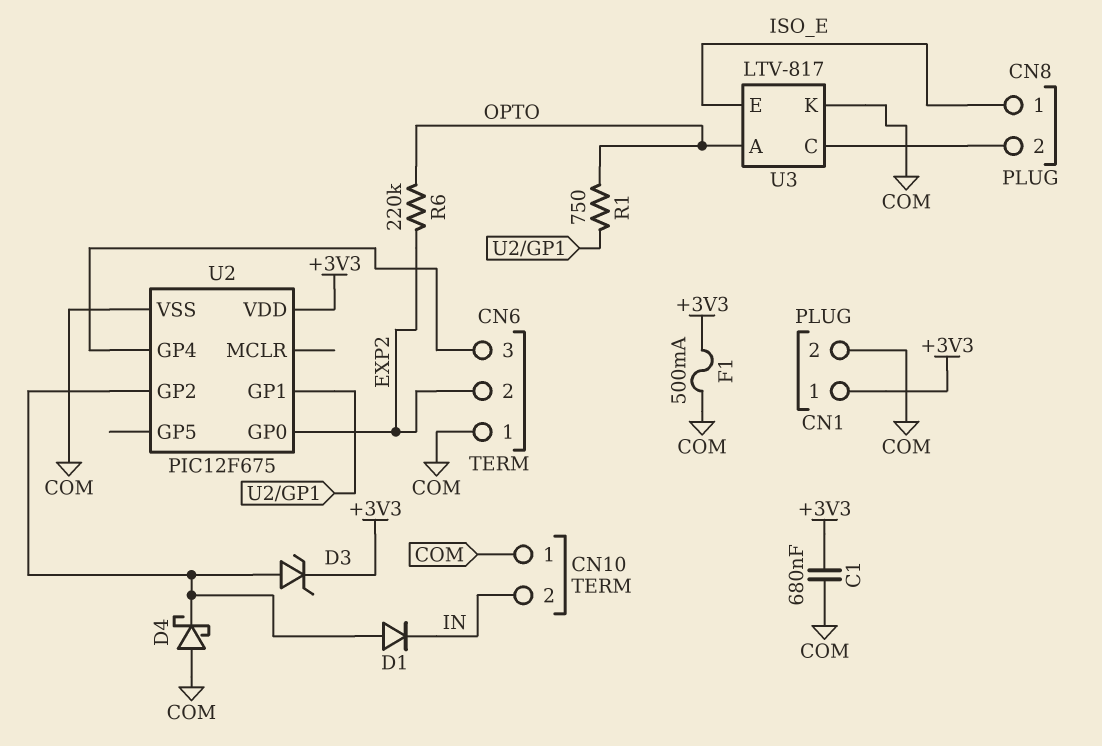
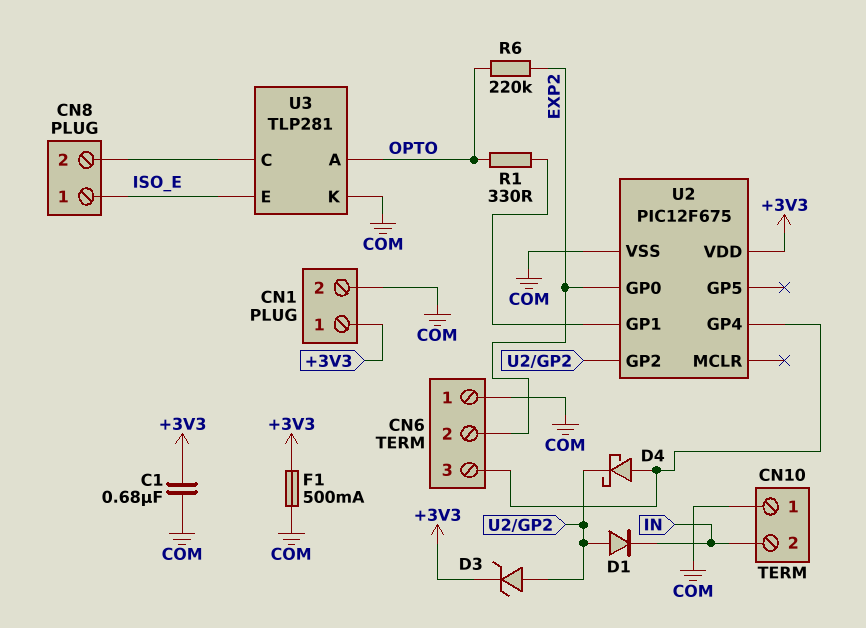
D4: schottky (A COM, K U2/GP2) -> schottky (A CN6/3, K U2/GP2)
R1: 750 (OPTO, U2/GP1) -> 330 (OPTO, U2/GP1)
U3: LTV-817 -> TLP281

